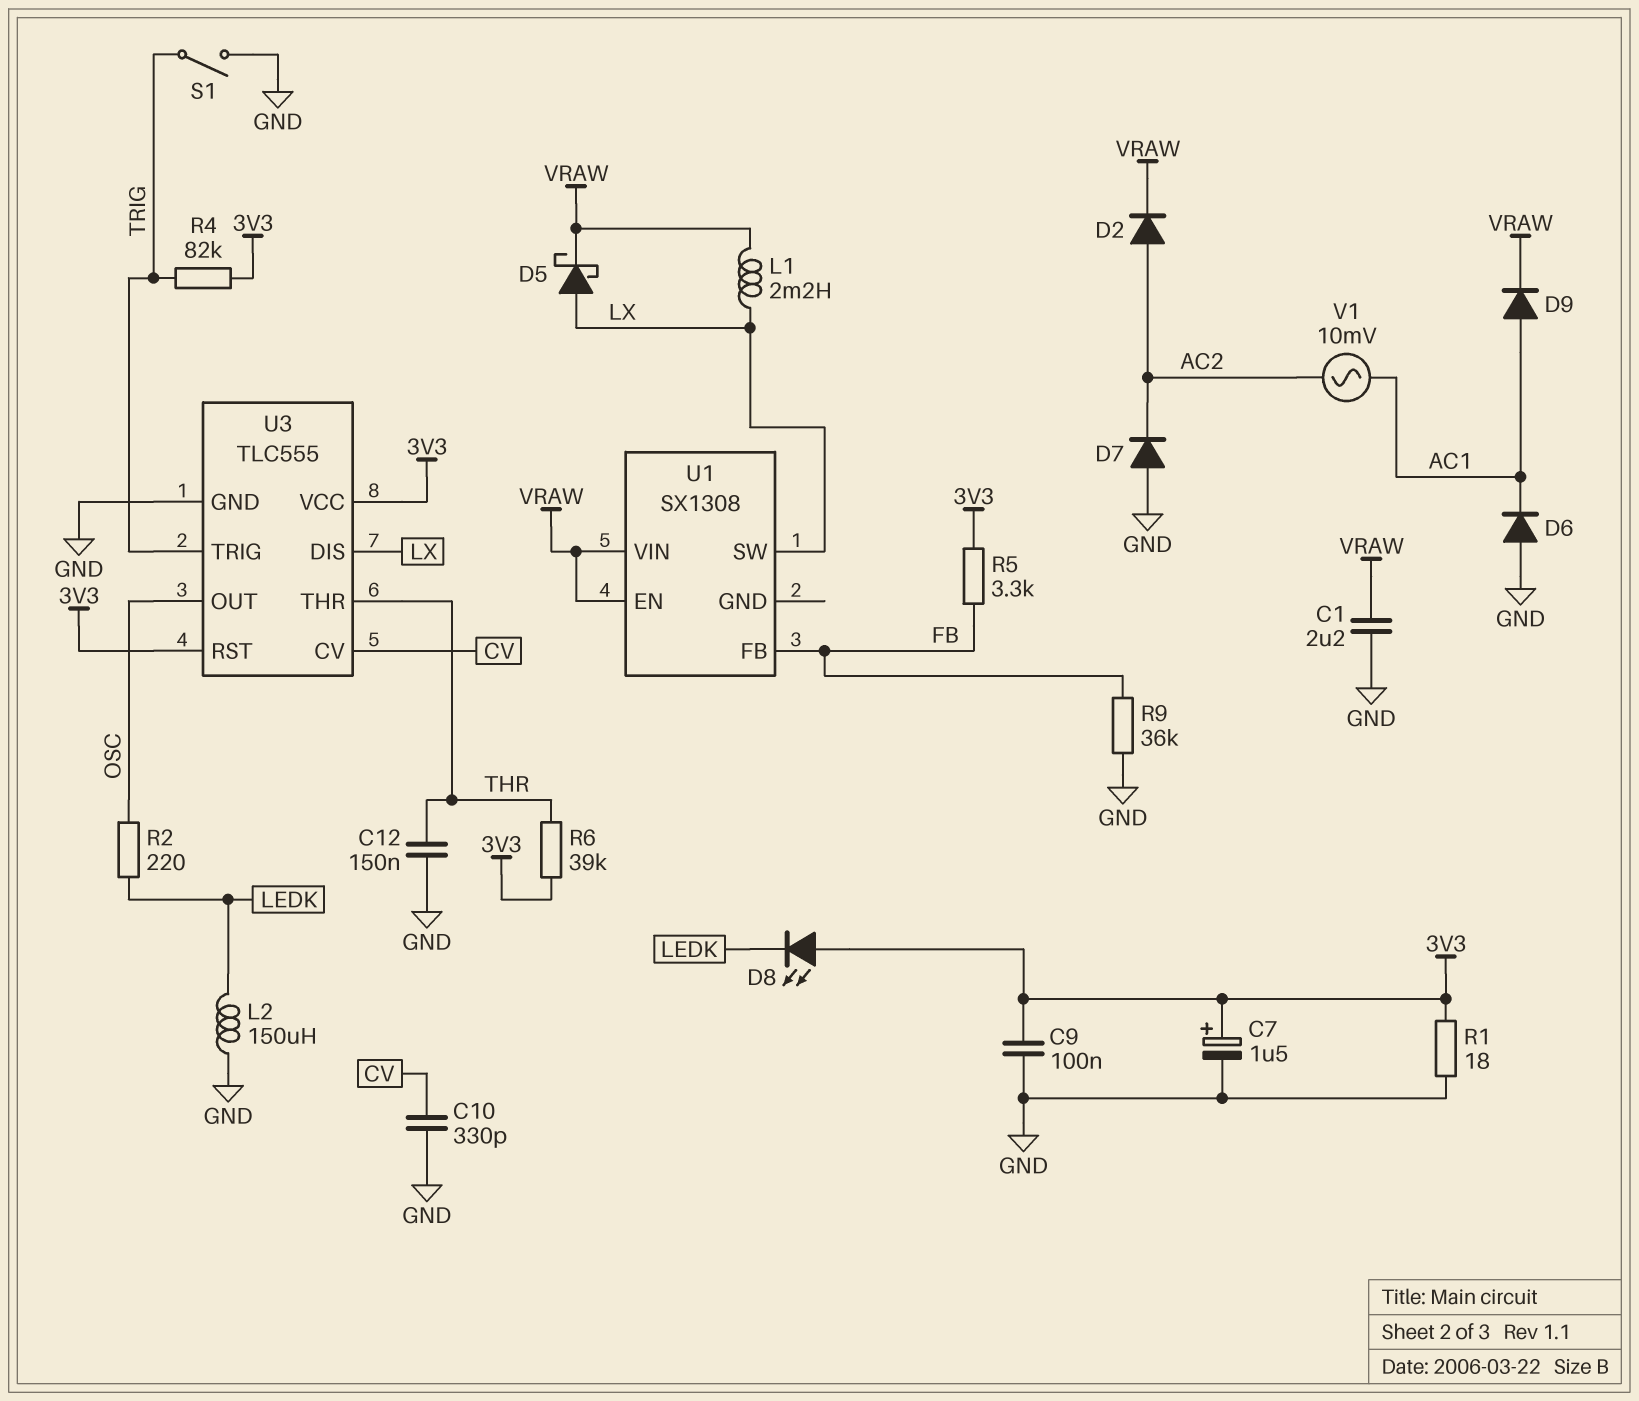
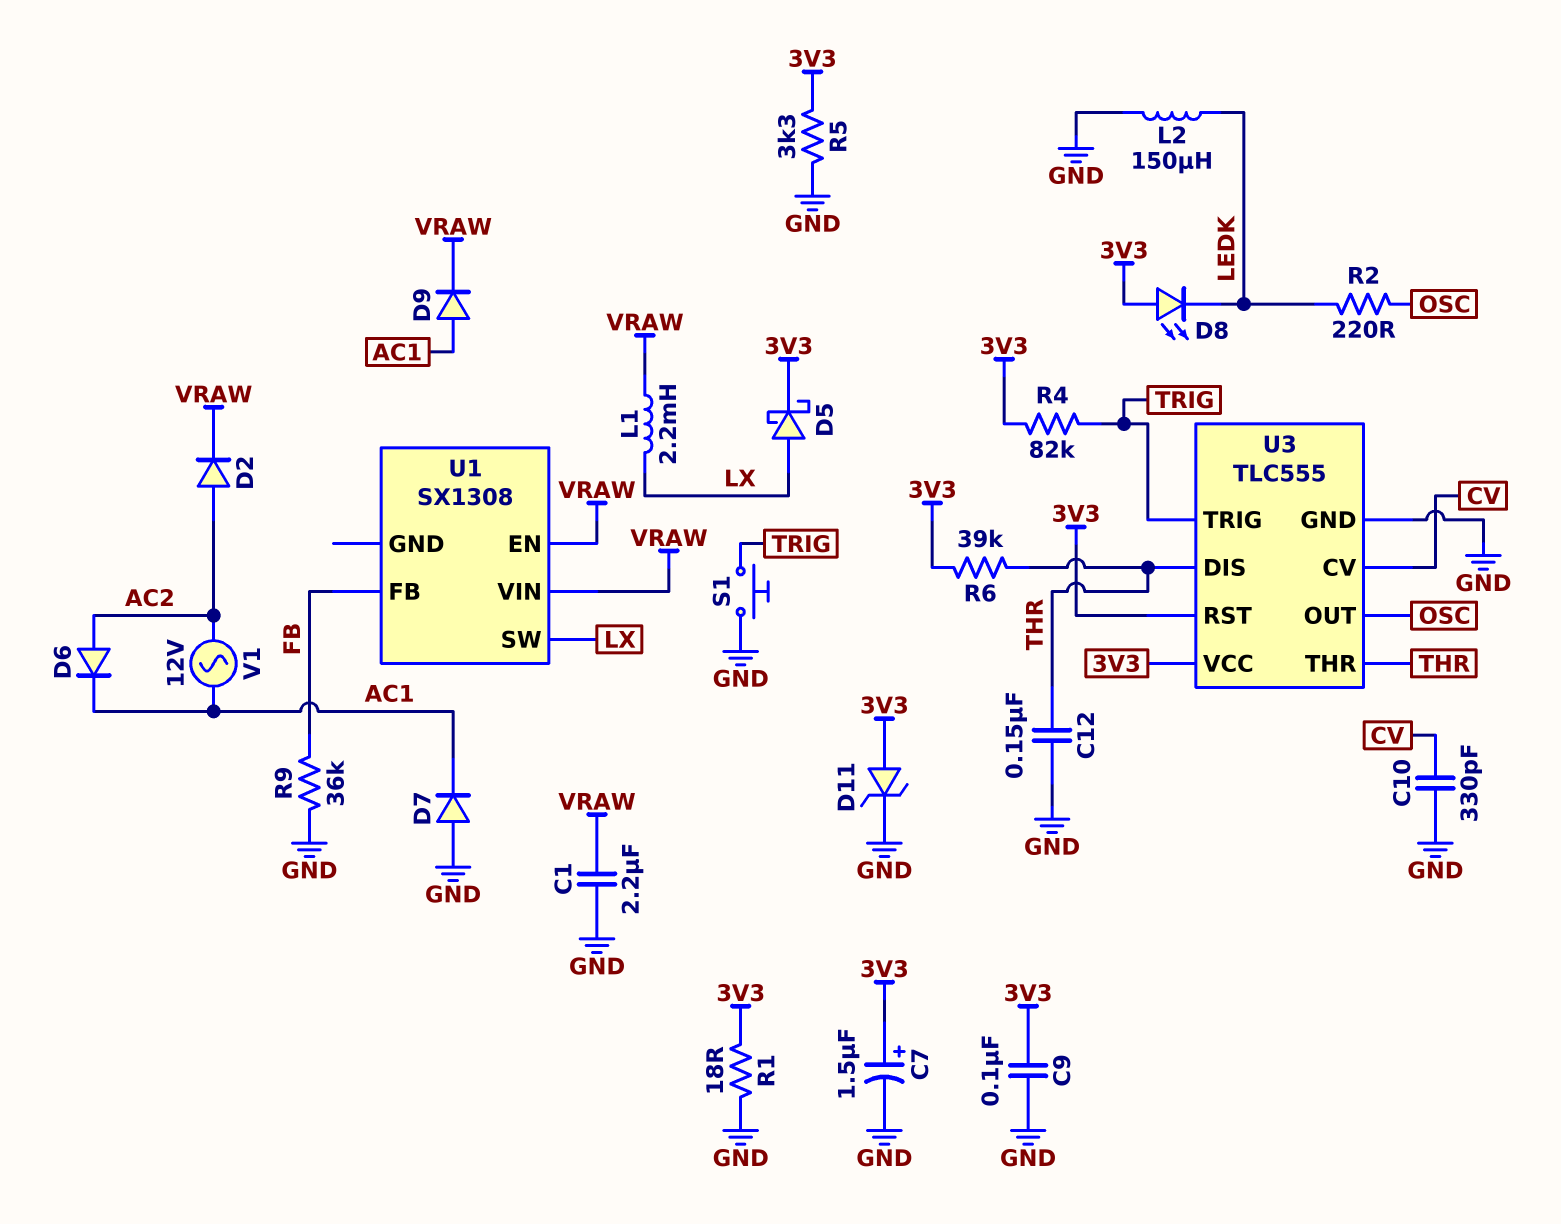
D5: schottky (A LX, K VRAW) -> schottky (A LX, K 3V3)
D6: diode (A GND, K AC1) -> diode (A AC2, K AC1)
D7: diode (A GND, K AC2) -> diode (A GND, K AC1)
D11: none -> zener (A 3V3, K GND)
R5: 3.3k (3V3, FB) -> 3.3k (3V3, GND)
S1: switch (GND, TRIG) -> button (GND, TRIG)
U3 pin DIS: LX -> THR
V1: AC 10mV (AC1, AC2) -> AC 12V (AC1, AC2)

